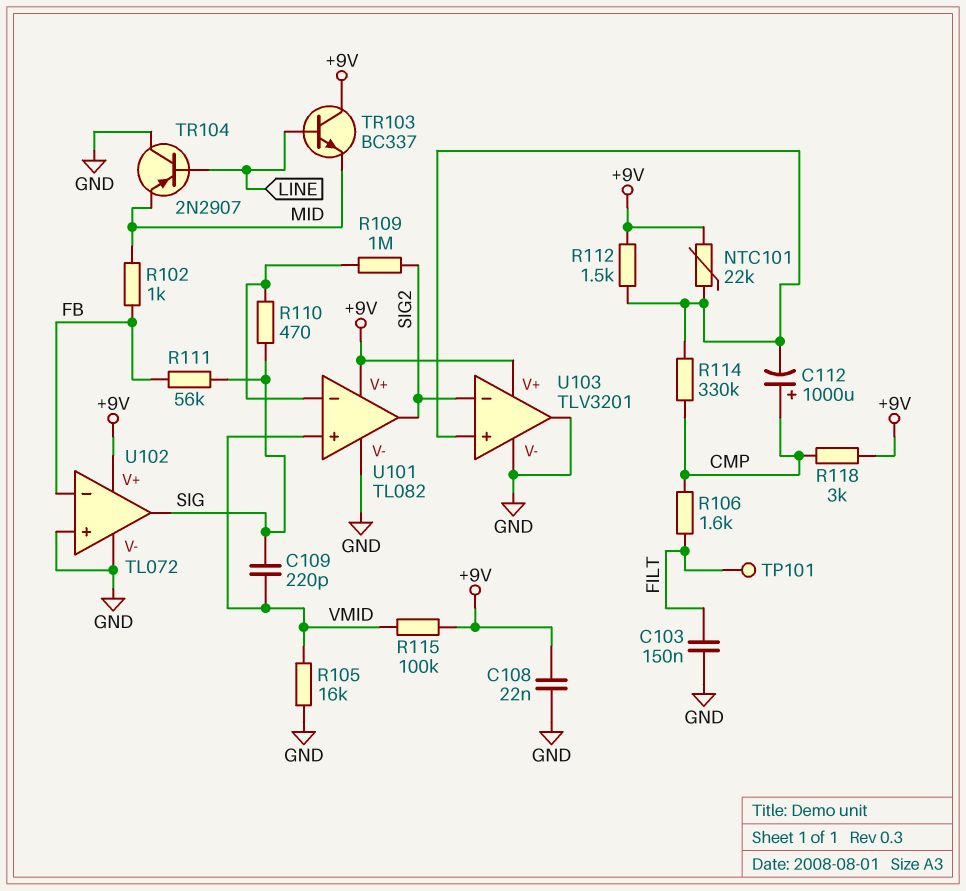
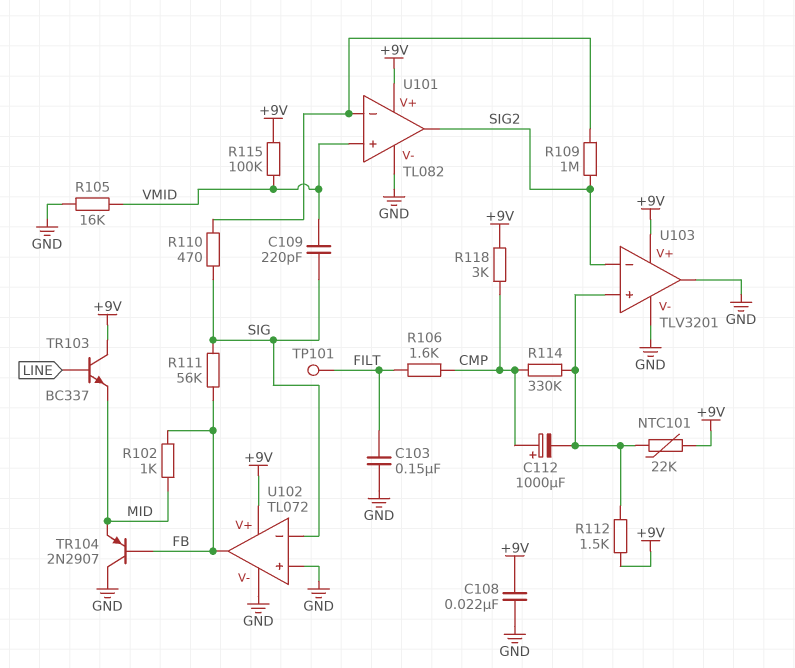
TR104: PNP 2N2907 (B LINE, C GND, E MID) -> PNP 2N2907 (B FB, C GND, E MID)
U102 pin in-: FB -> SIG
U102 pin out: SIG -> FB

